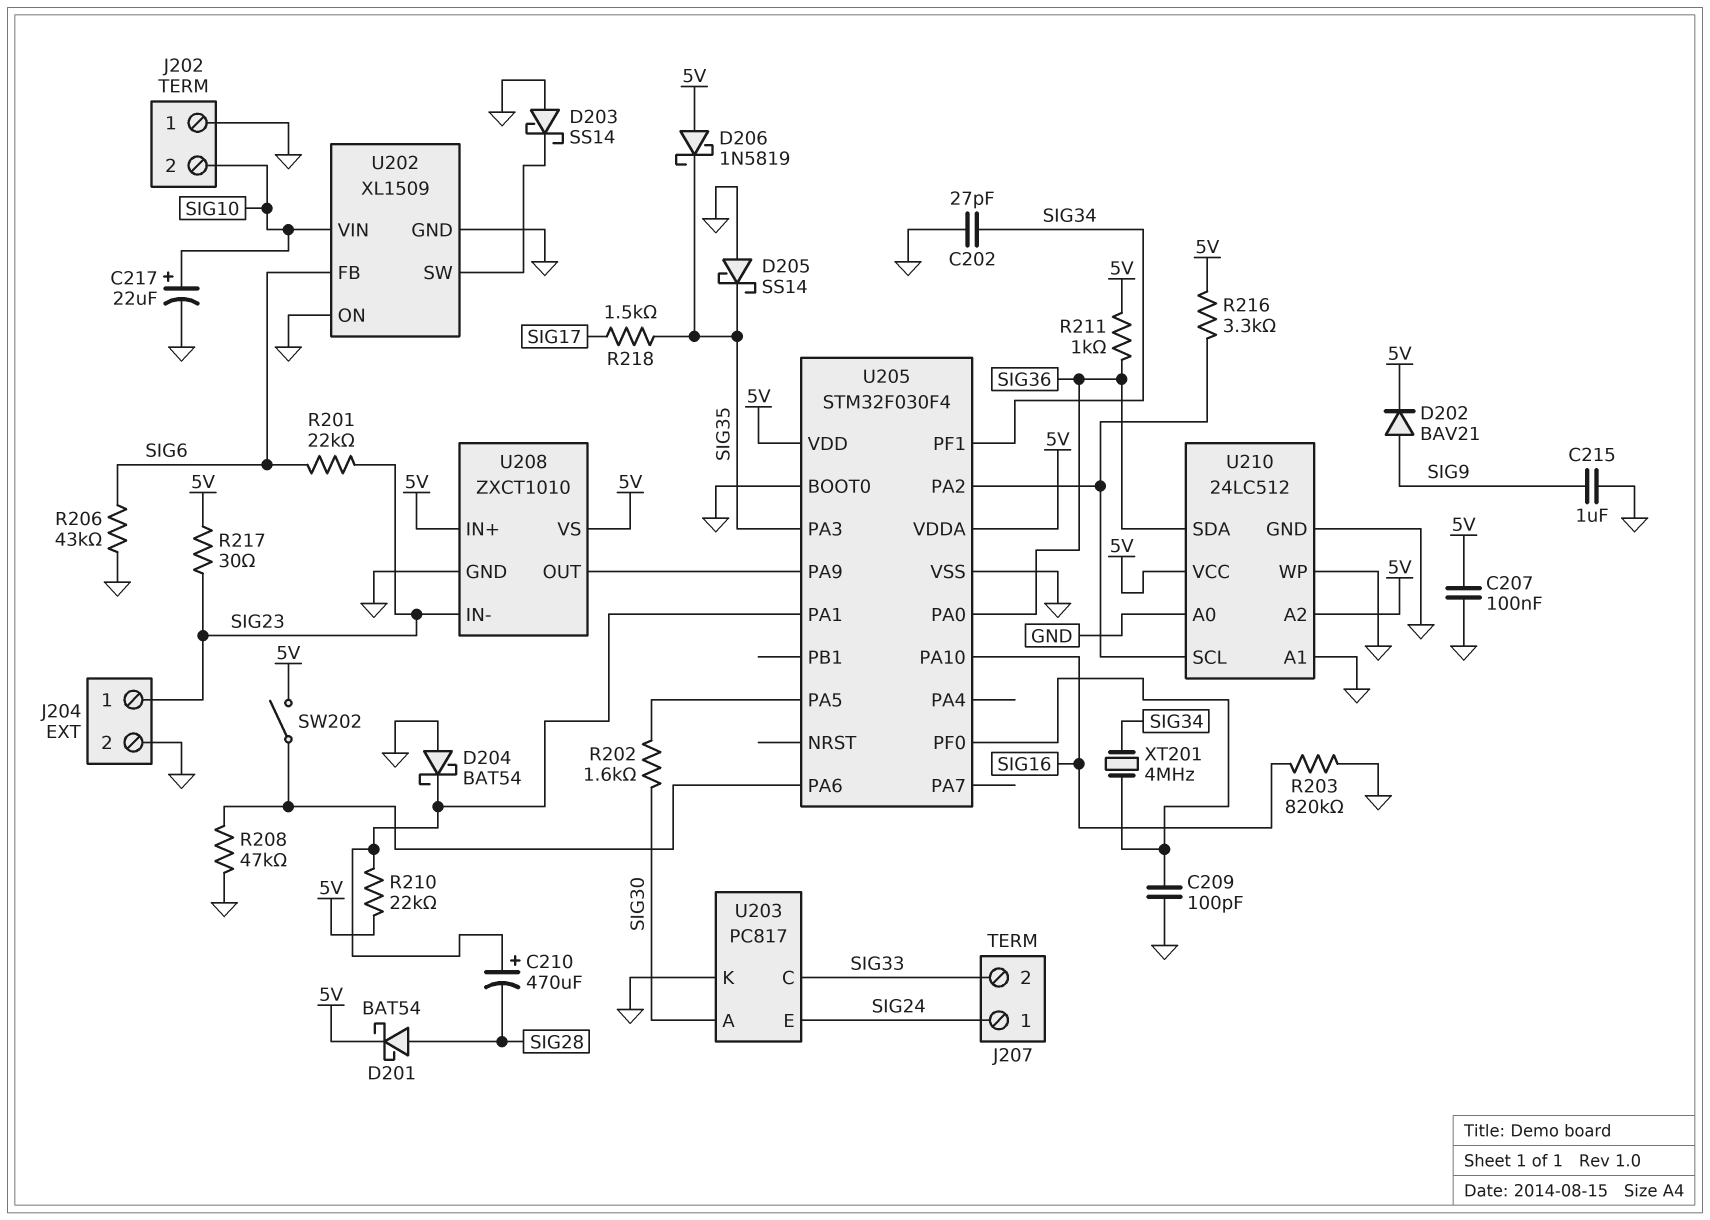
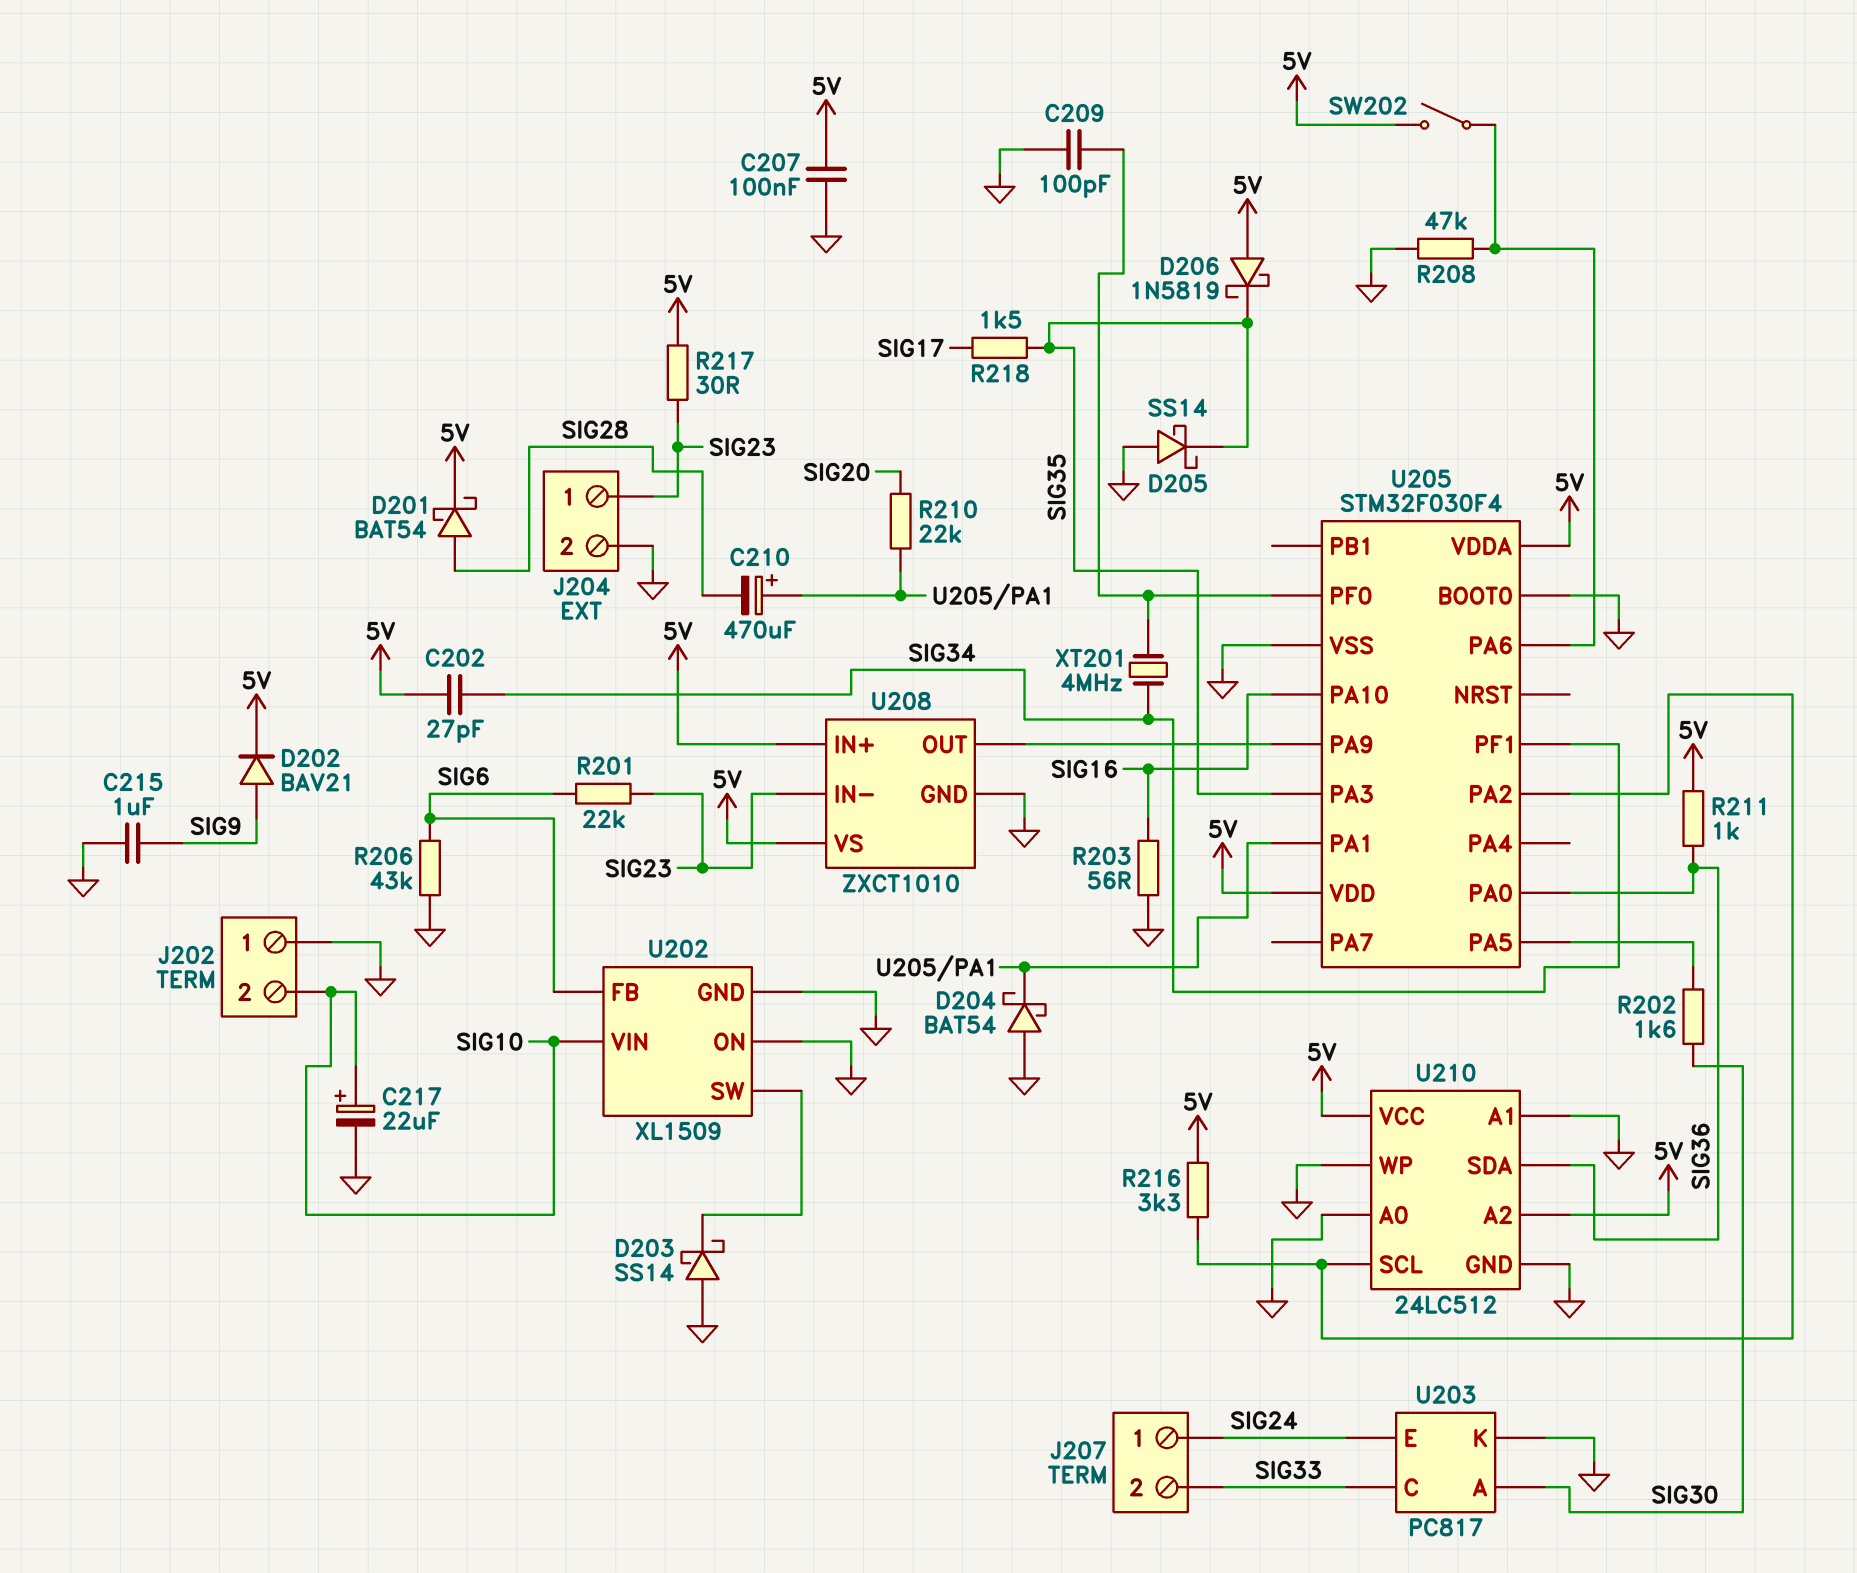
C202: 27pF (GND, SIG34) -> 27pF (5V, SIG34)
R203: 820k (GND, SIG16) -> 56 (GND, SIG16)
R210: 22k (5V, U205/PA1) -> 22k (SIG20, U205/PA1)

